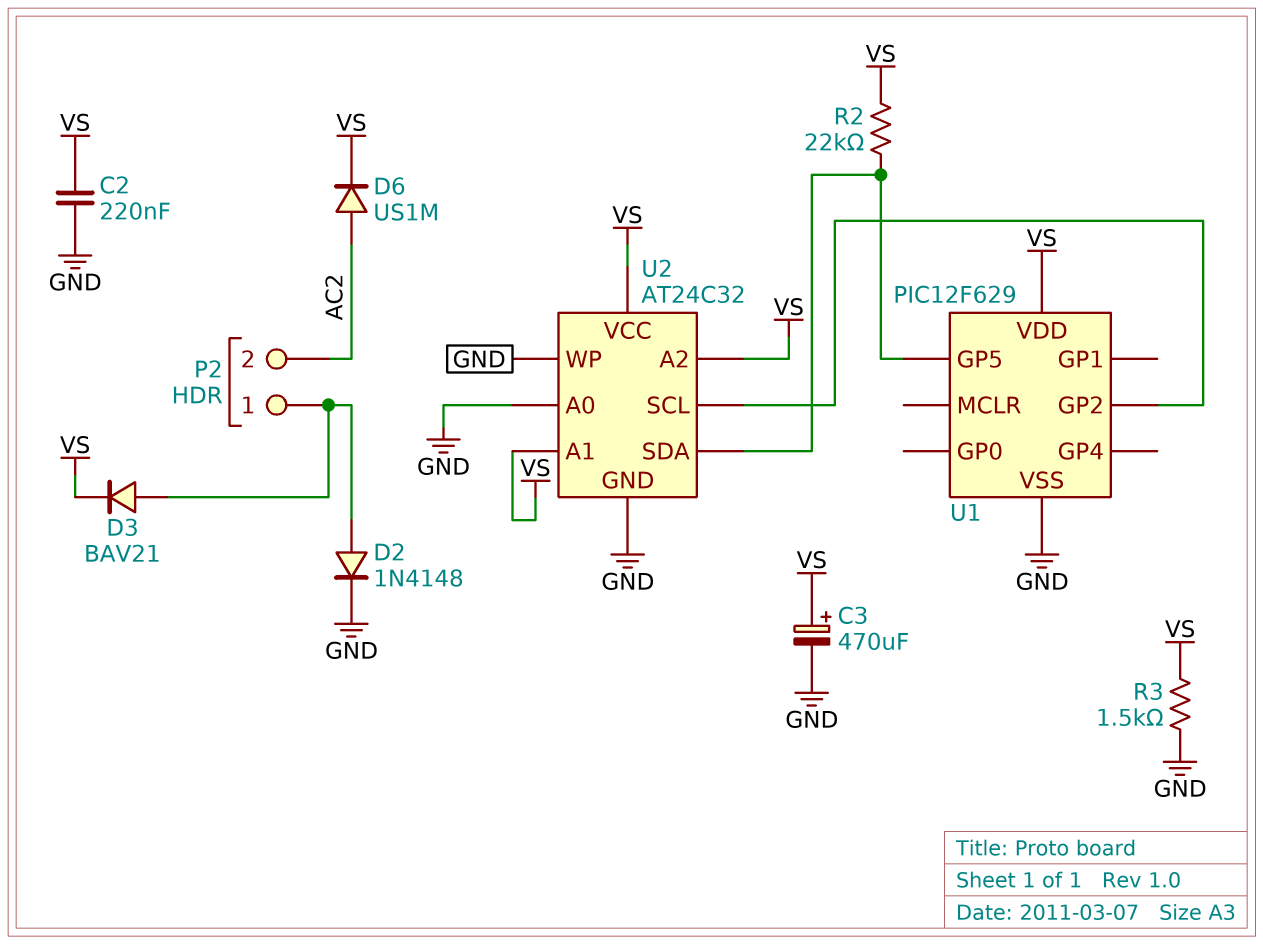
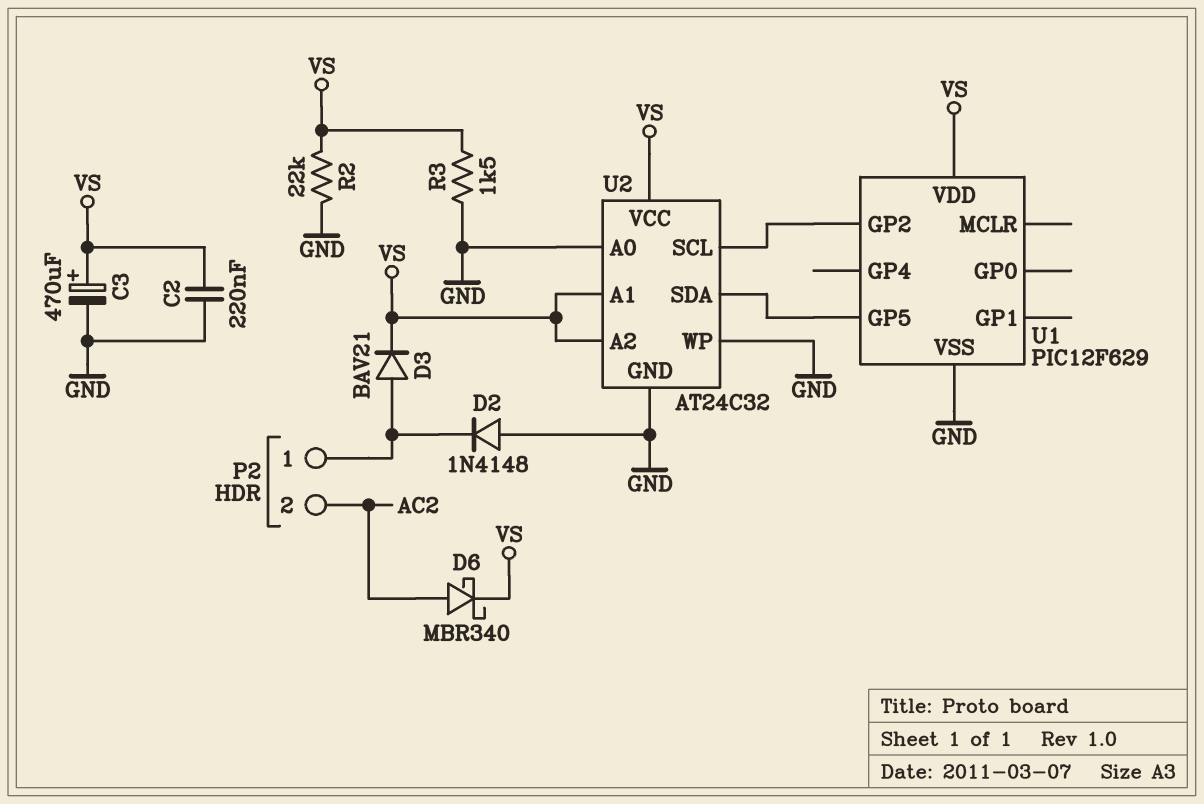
D2: diode 1N4148 (A P2/1, K GND) -> diode 1N4148 (A GND, K P2/1)
D6: diode US1M (A AC2, K VS) -> schottky MBR340 (A AC2, K VS)
R2: 22k (U1/GP5, VS) -> 22k (GND, VS)

